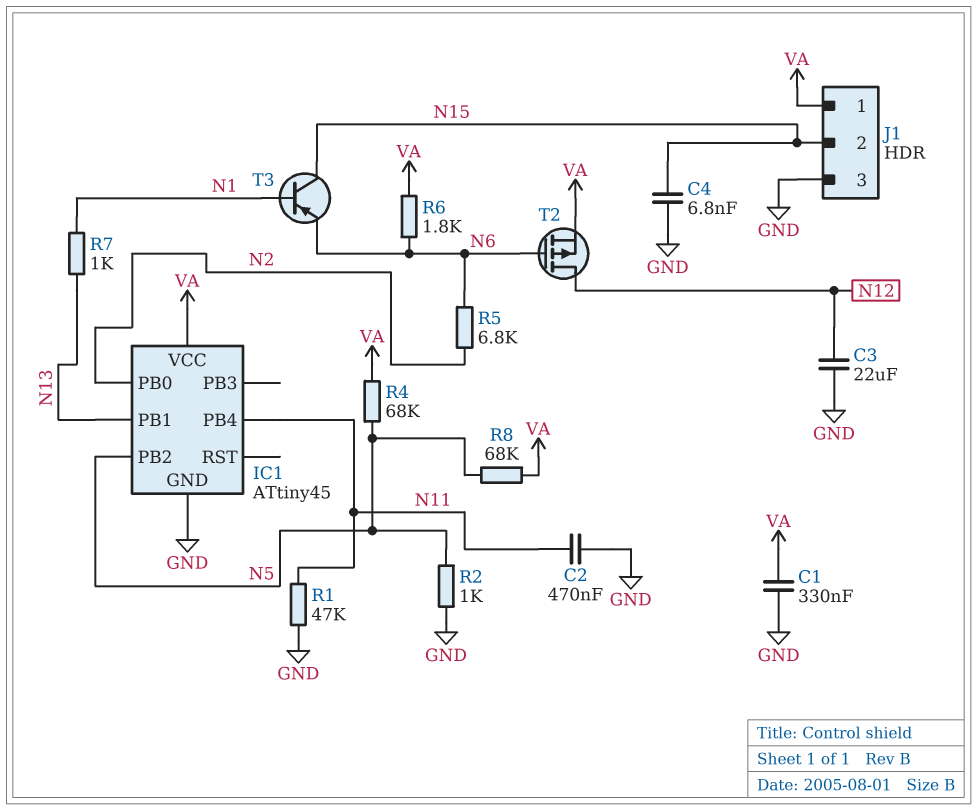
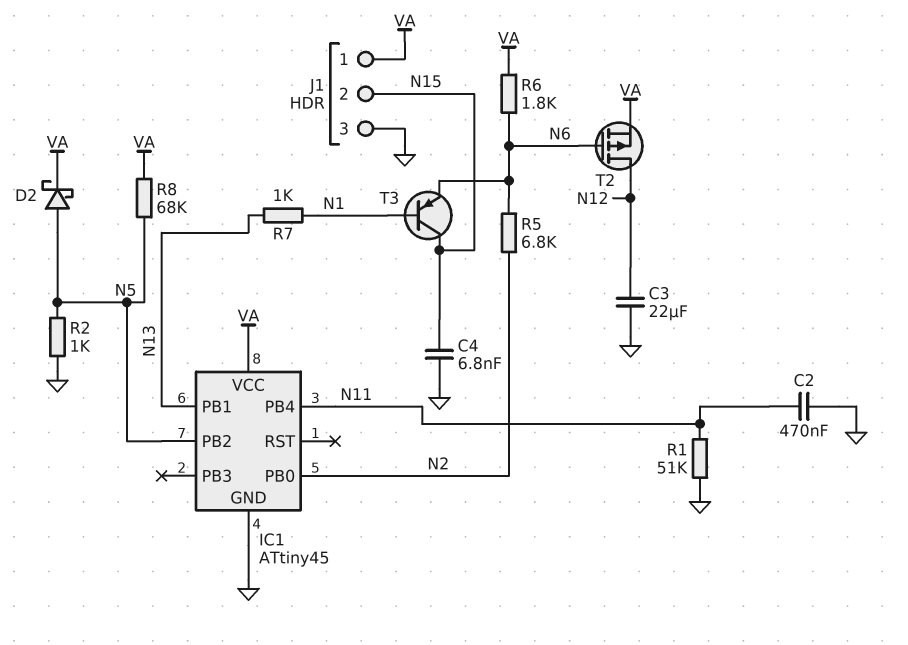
C1: 330nF (GND, VA) -> none
D2: none -> schottky (A N5, K VA)
R1: 47k (GND, N11) -> 51k (GND, N11)
R4: 68k (N5, VA) -> none

